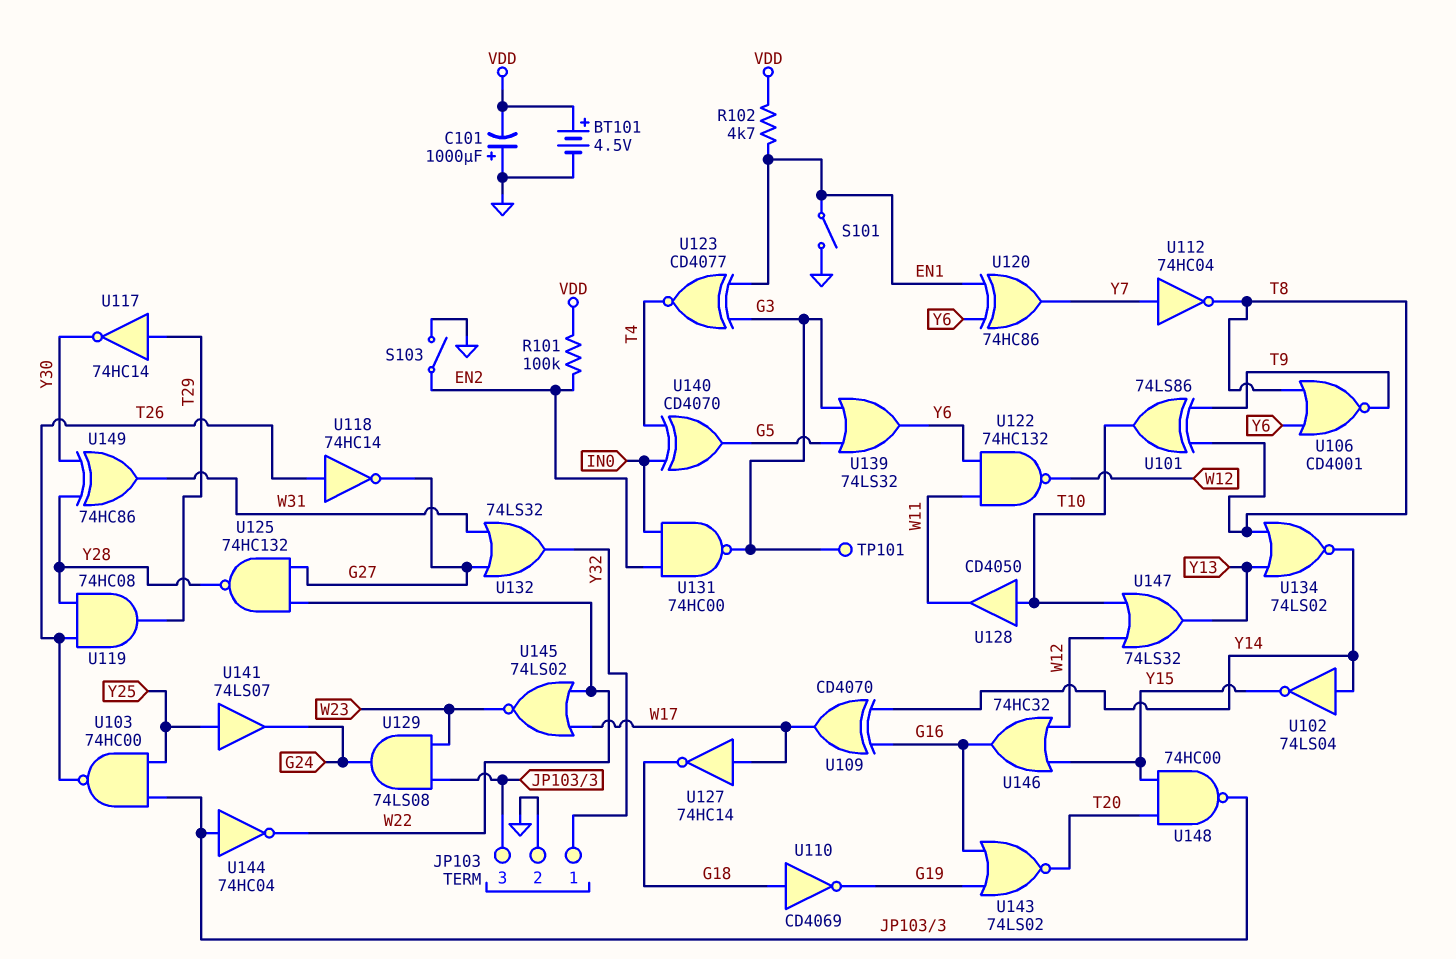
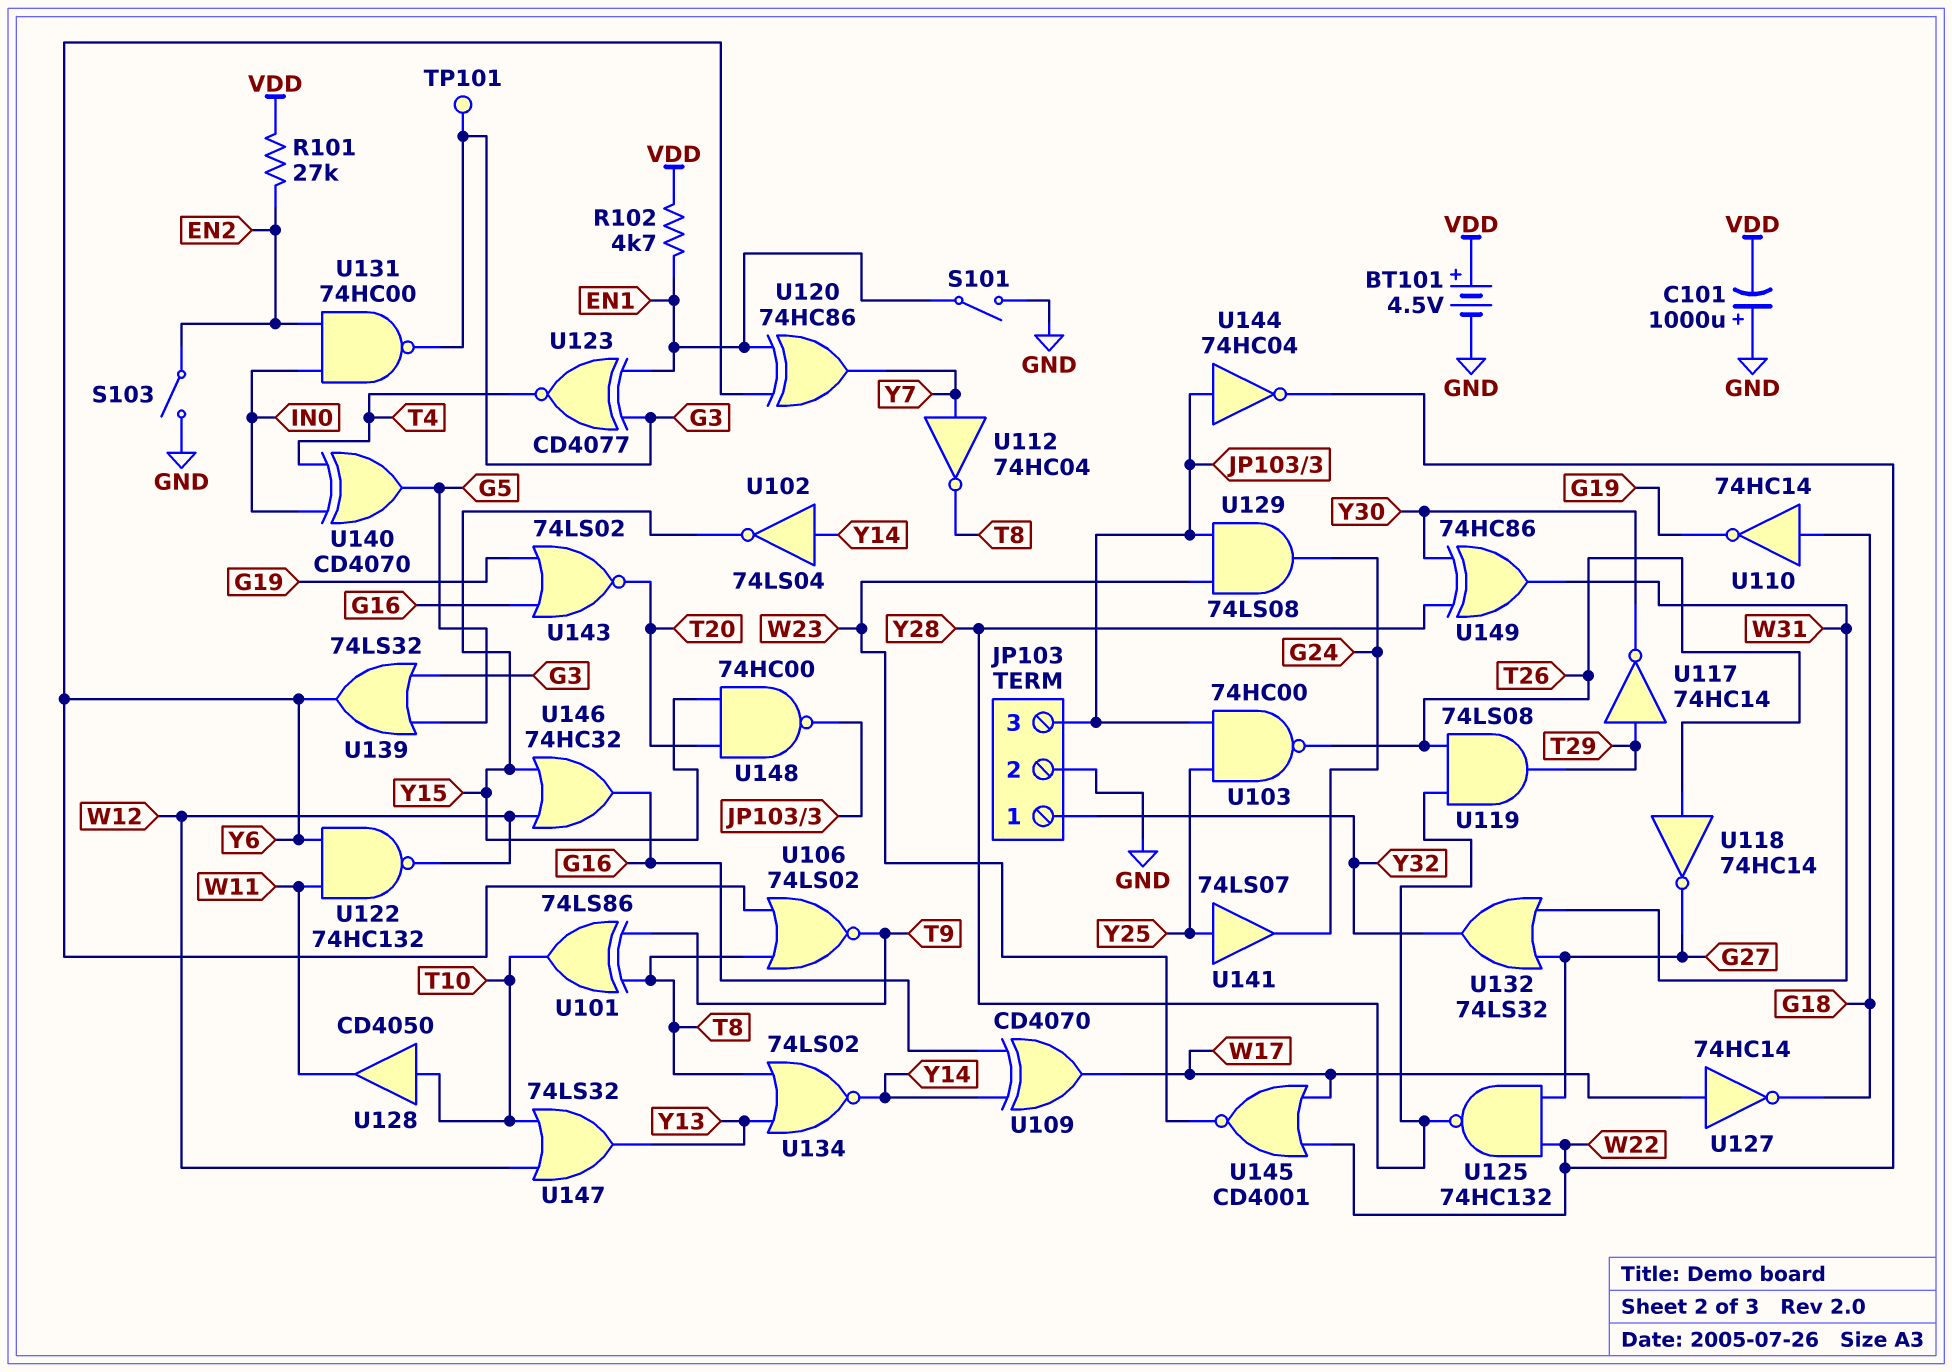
R101: 100k (EN2, VDD) -> 27k (EN2, VDD)
U106: NOR CD4001 (in T8, in Y6, out T9) -> NOR 74LS02 (in T8, in Y6, out T9)
U110: NOT CD4069 (in G18, out G19) -> NOT 74HC14 (in G18, out G19)
U119: AND 74HC08 (in T26, in Y28, out T29) -> AND 74LS08 (in T26, in Y28, out T29)
U145: NOR 74LS02 (in W17, in W22, out W23) -> NOR CD4001 (in W17, in W22, out W23)

